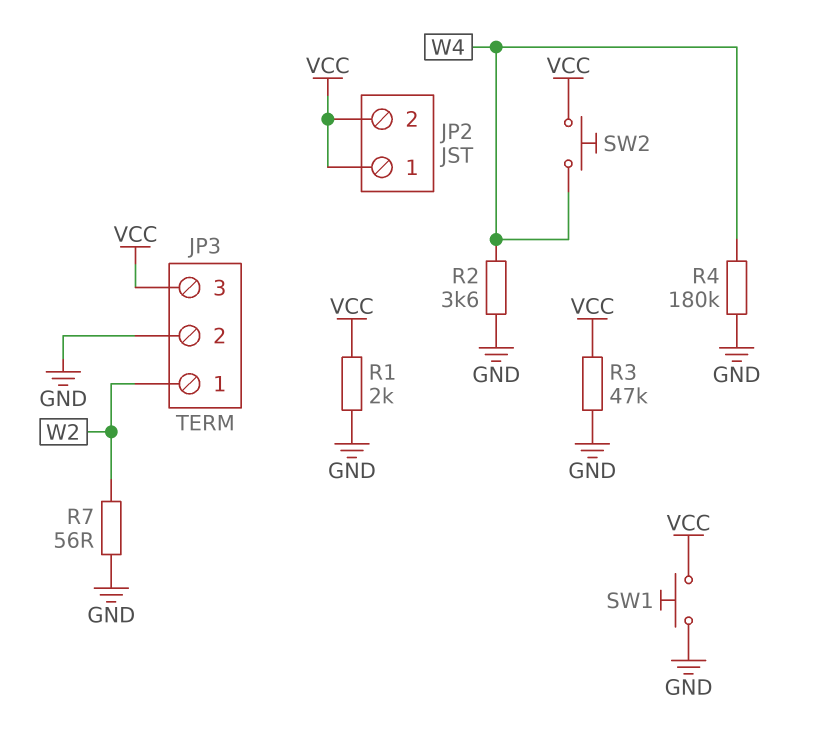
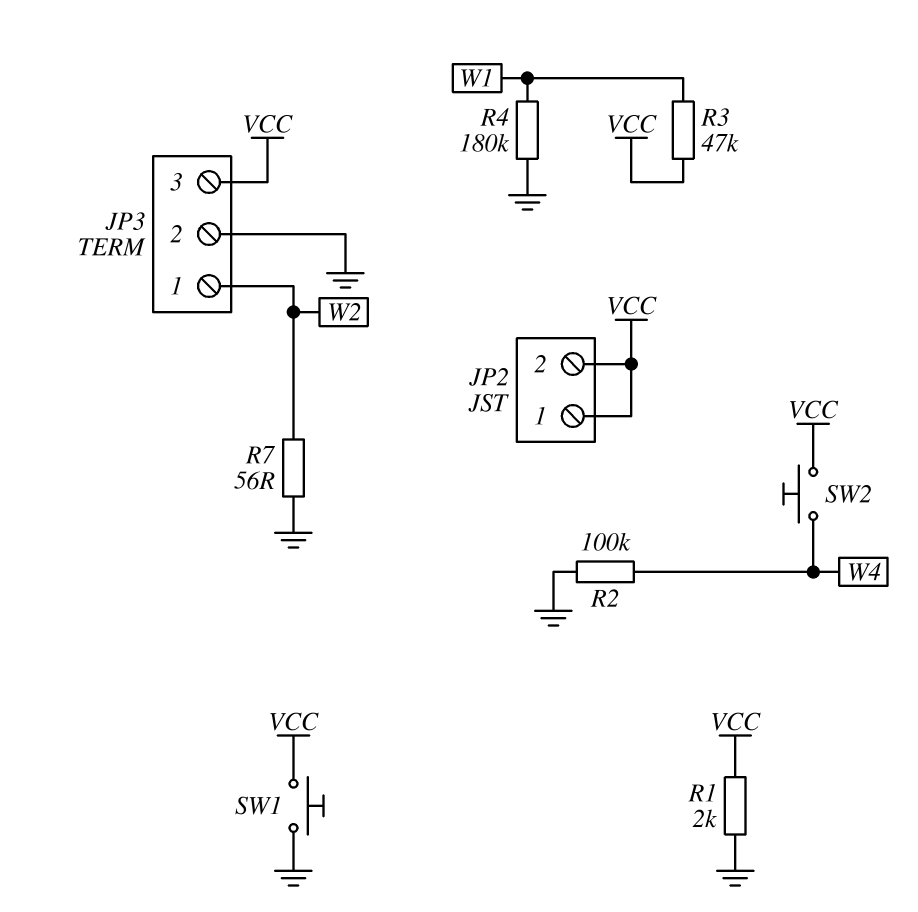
R2: 3.6k (GND, W4) -> 100k (GND, W4)
R3: 47k (GND, VCC) -> 47k (VCC, W1)
R4: 180k (GND, W4) -> 180k (GND, W1)

